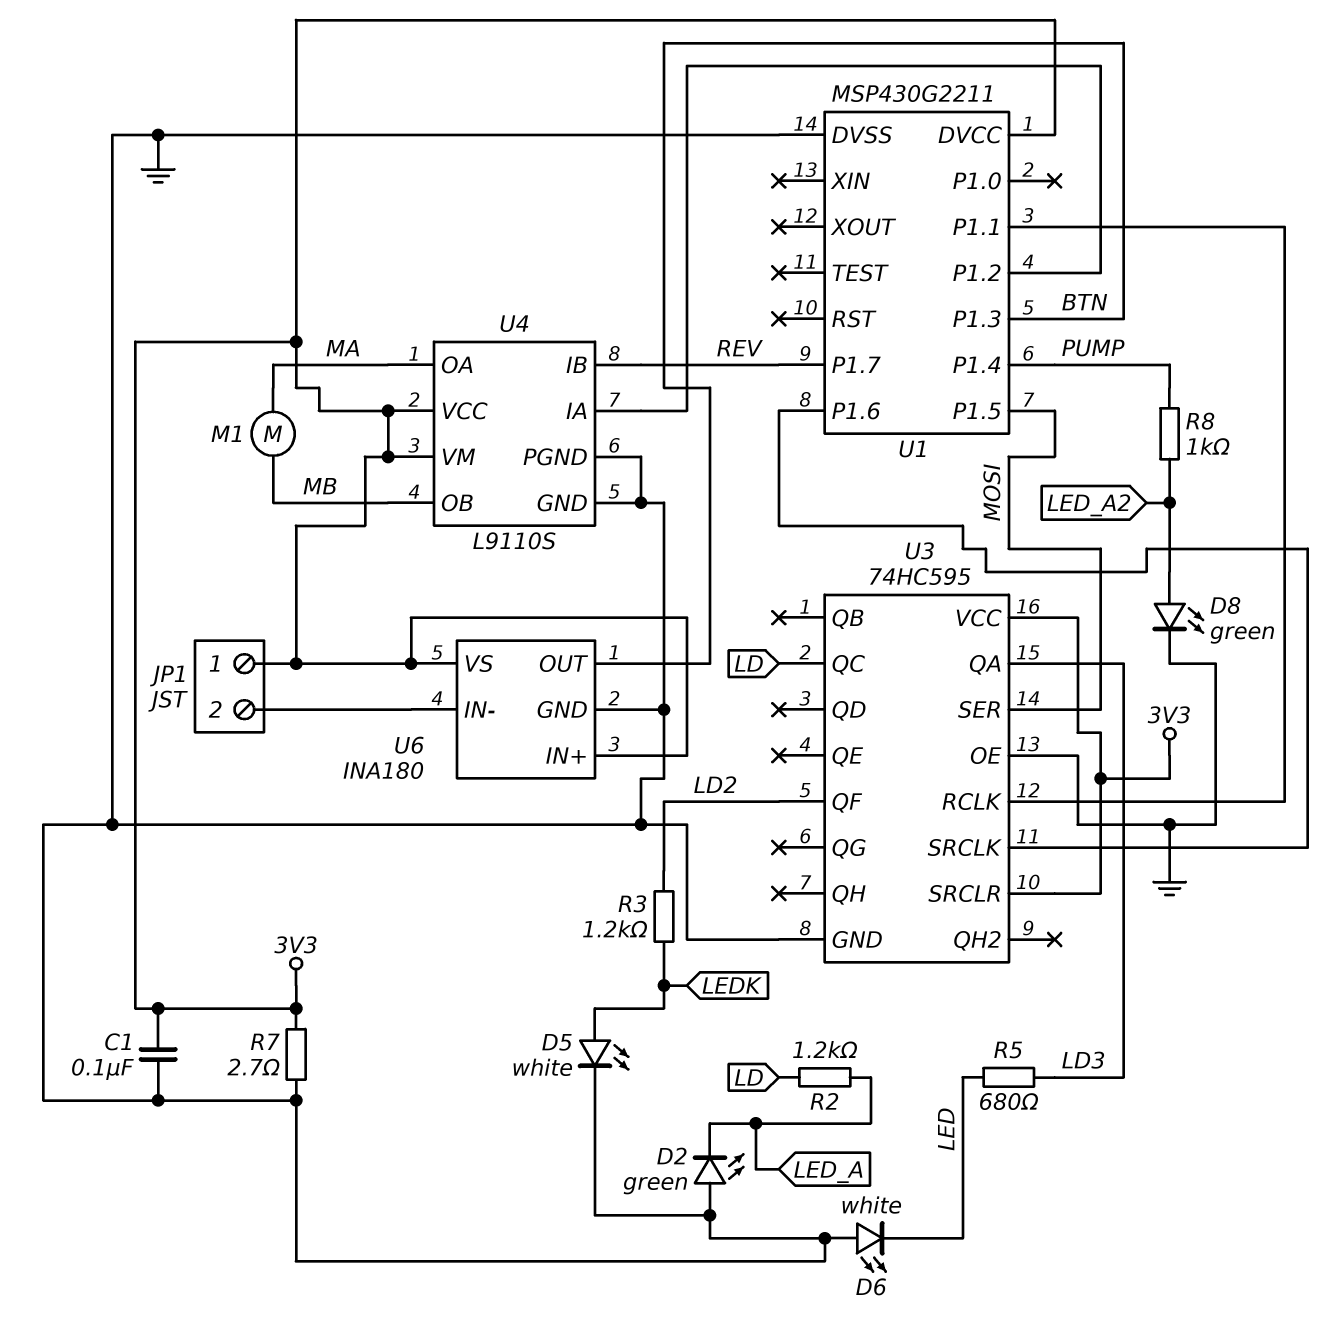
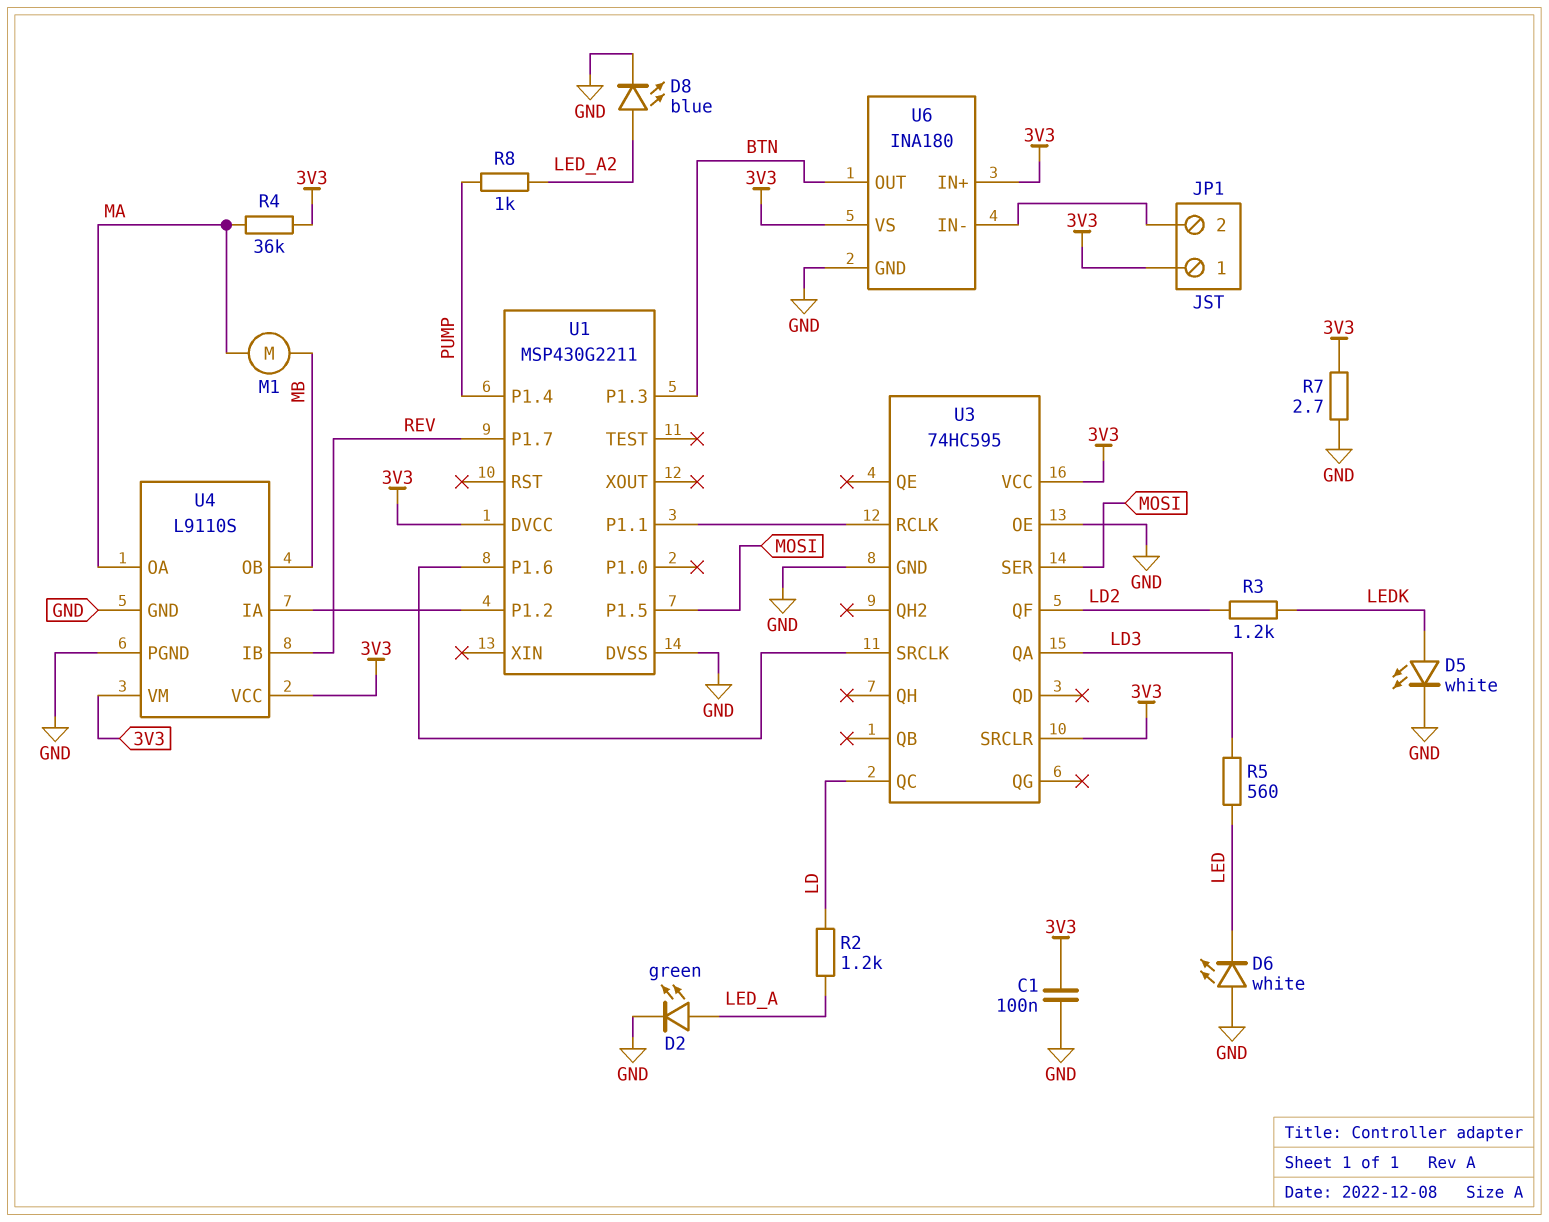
D2: LED green (A GND, K LED_A) -> LED green (A LED_A, K GND)
D8: LED green (A LED_A2, K GND) -> LED blue (A LED_A2, K GND)
R4: none -> 36k (3V3, MA)
R5: 680 (LD3, LED) -> 560 (LD3, LED)

